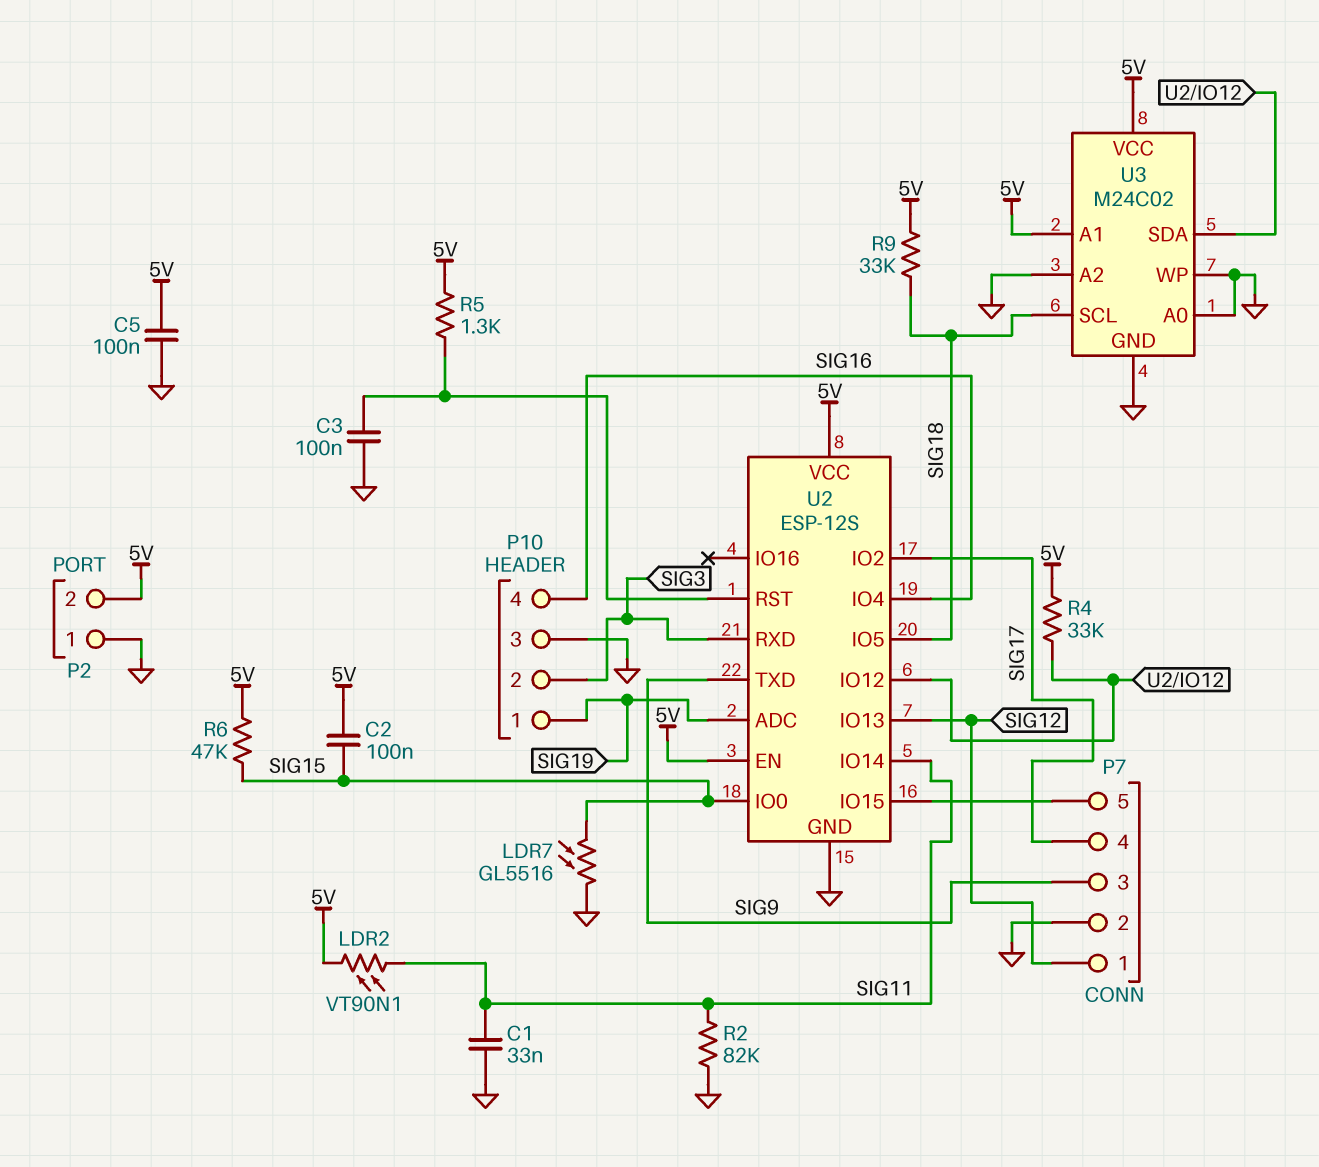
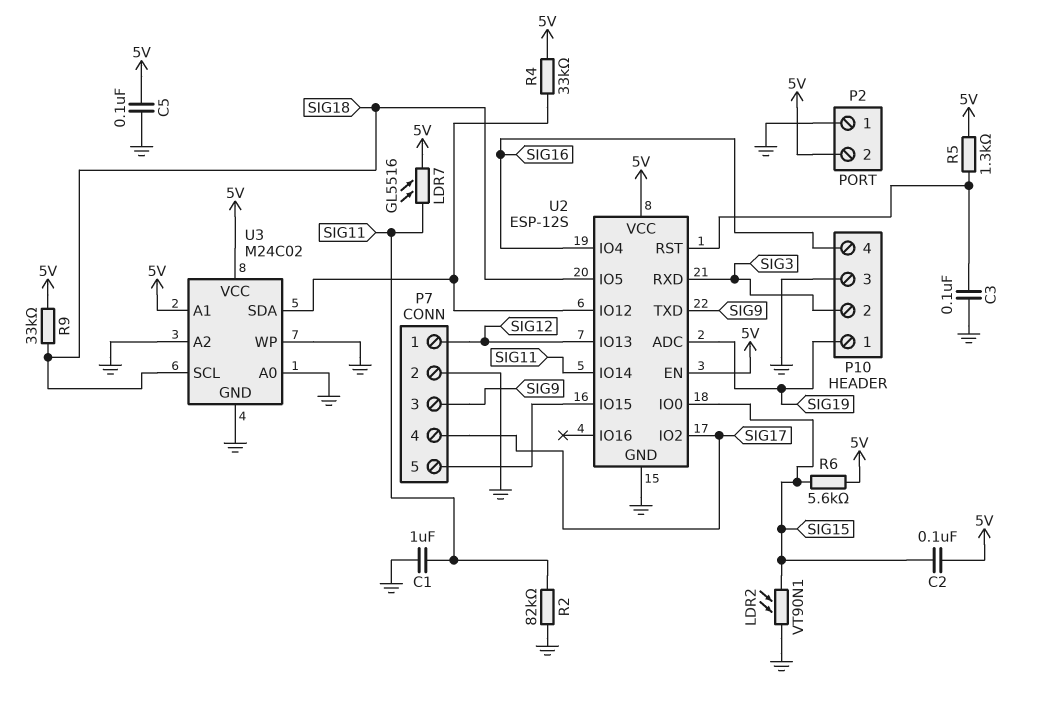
C1: 33nF (GND, SIG11) -> 1uF (GND, SIG11)
LDR2: VT90N1 (5V, SIG11) -> VT90N1 (GND, SIG15)
LDR7: GL5516 (GND, SIG15) -> GL5516 (5V, SIG11)
R6: 47k (5V, SIG15) -> 5.6k (5V, SIG15)

